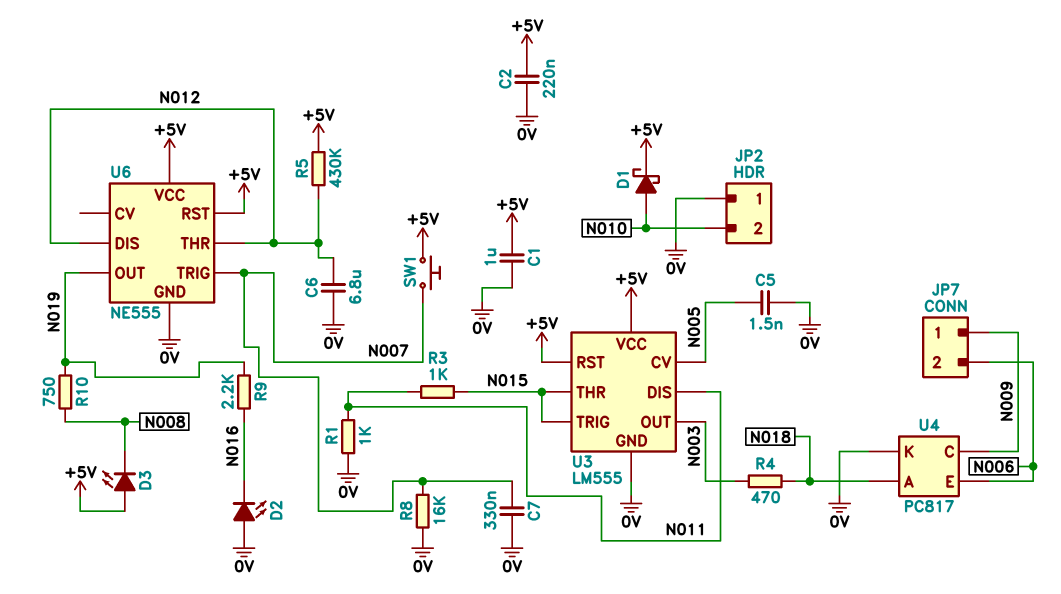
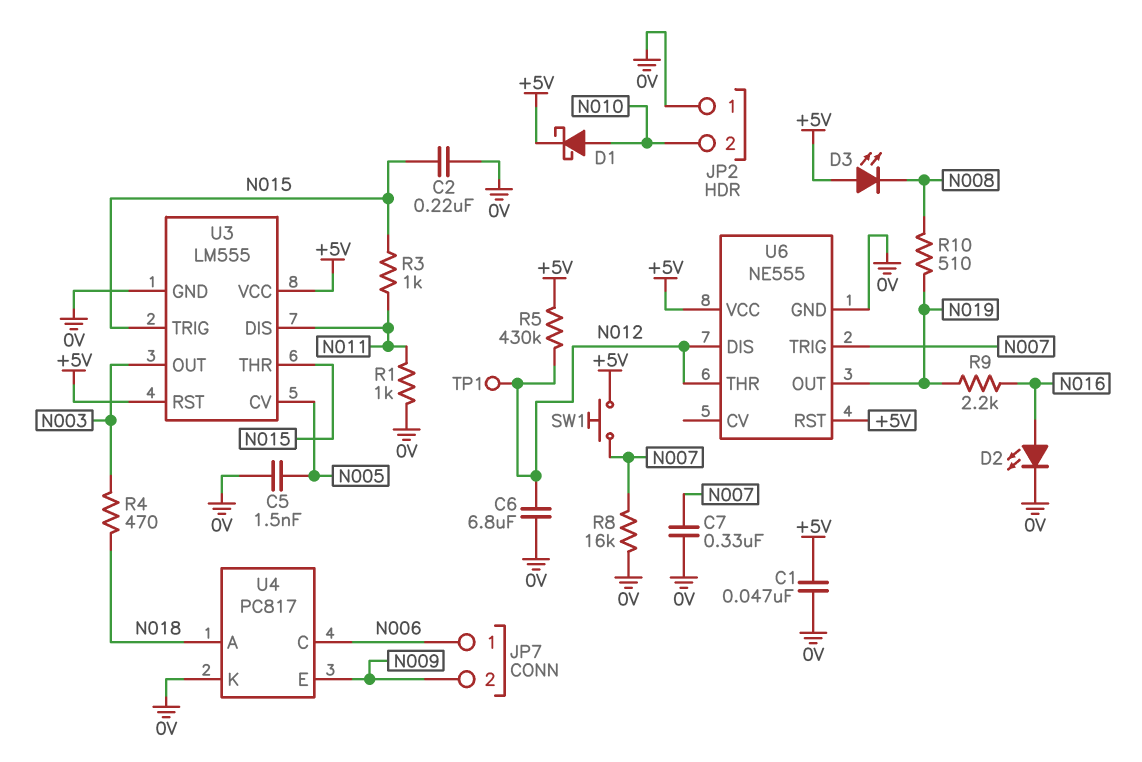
C1: 1uF (+5V, 0V) -> 47nF (+5V, 0V)
C2: 220nF (+5V, 0V) -> 220nF (0V, N015)
D2: LED (A 0V, K N016) -> LED (A N016, K 0V)
JP7 pin 1: N009 -> N006
JP7 pin 2: N006 -> N009
R10: 750 (N008, N019) -> 510 (N008, N019)
TP1: none -> test point (N012)
U4 pin C: N009 -> N006
U4 pin E: N006 -> N009

